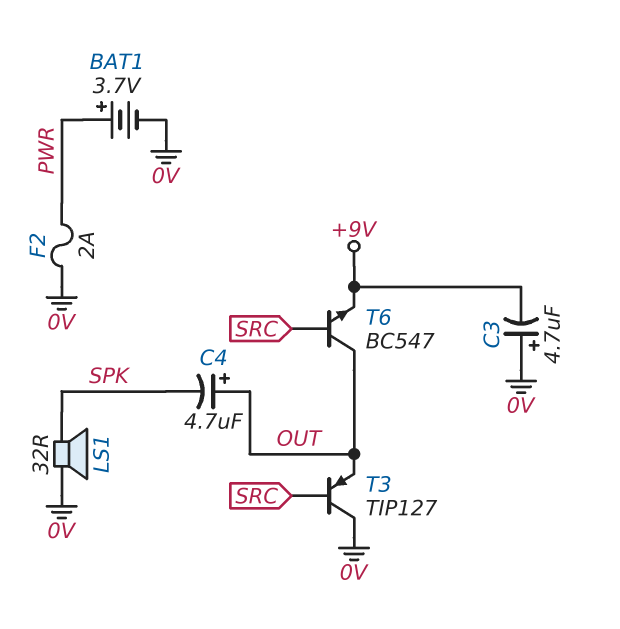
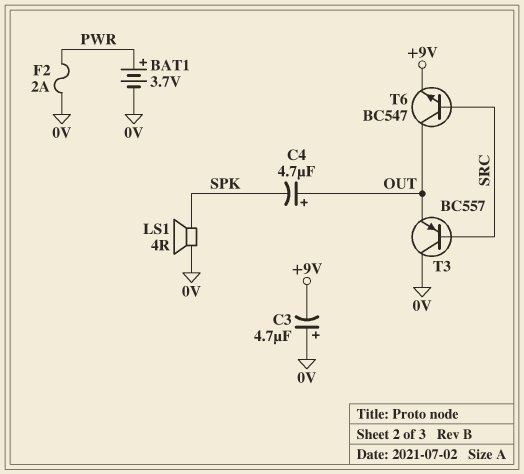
LS1: speaker 32R (0V, SPK) -> speaker 4R (0V, SPK)
T3: PNP TIP127 (B SRC, C 0V, E OUT) -> PNP BC557 (B SRC, C 0V, E OUT)

